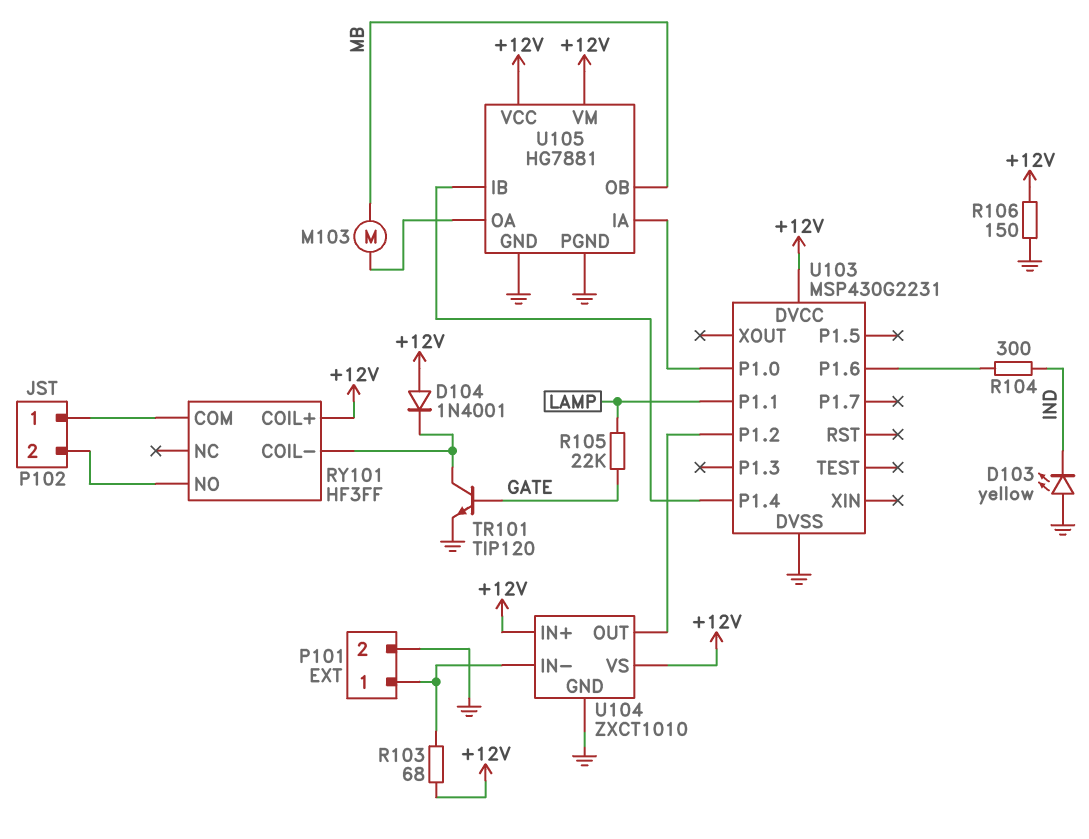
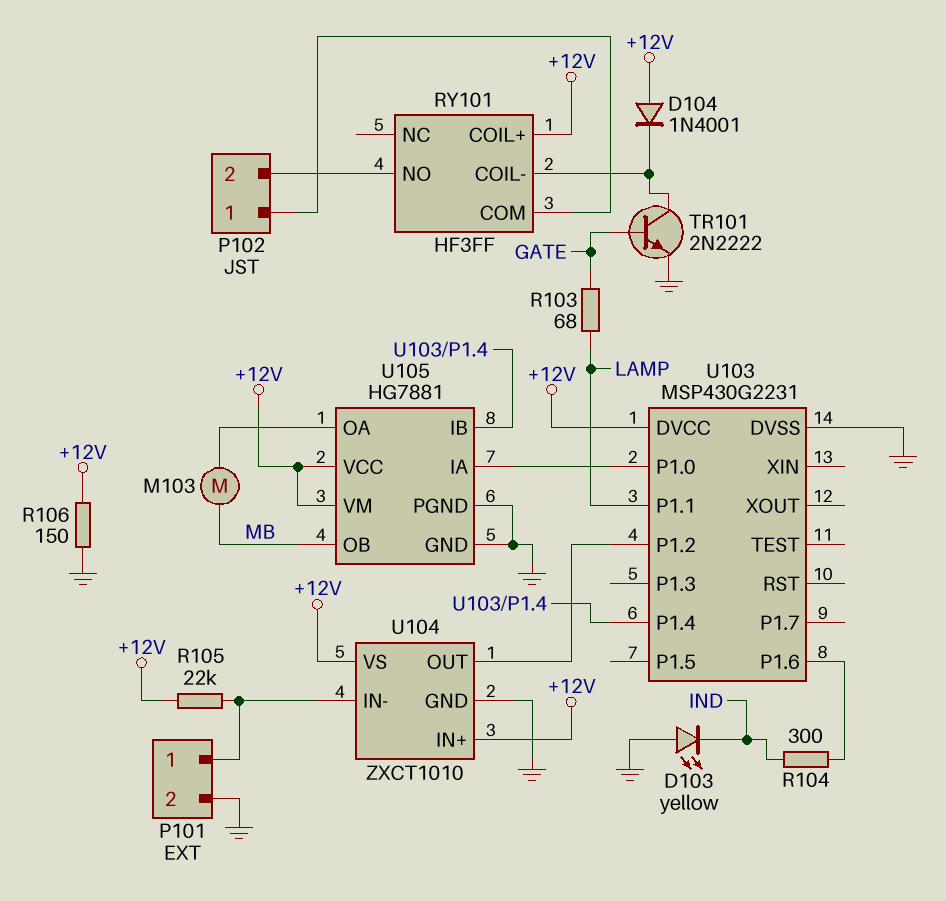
R103: 68 (+12V, P101/1) -> 68 (GATE, LAMP)
R105: 22k (GATE, LAMP) -> 22k (+12V, P101/1)
TR101: NPN TIP120 (B GATE, C RY101/COIL-, E GND) -> NPN 2N2222 (B GATE, C RY101/COIL-, E GND)

